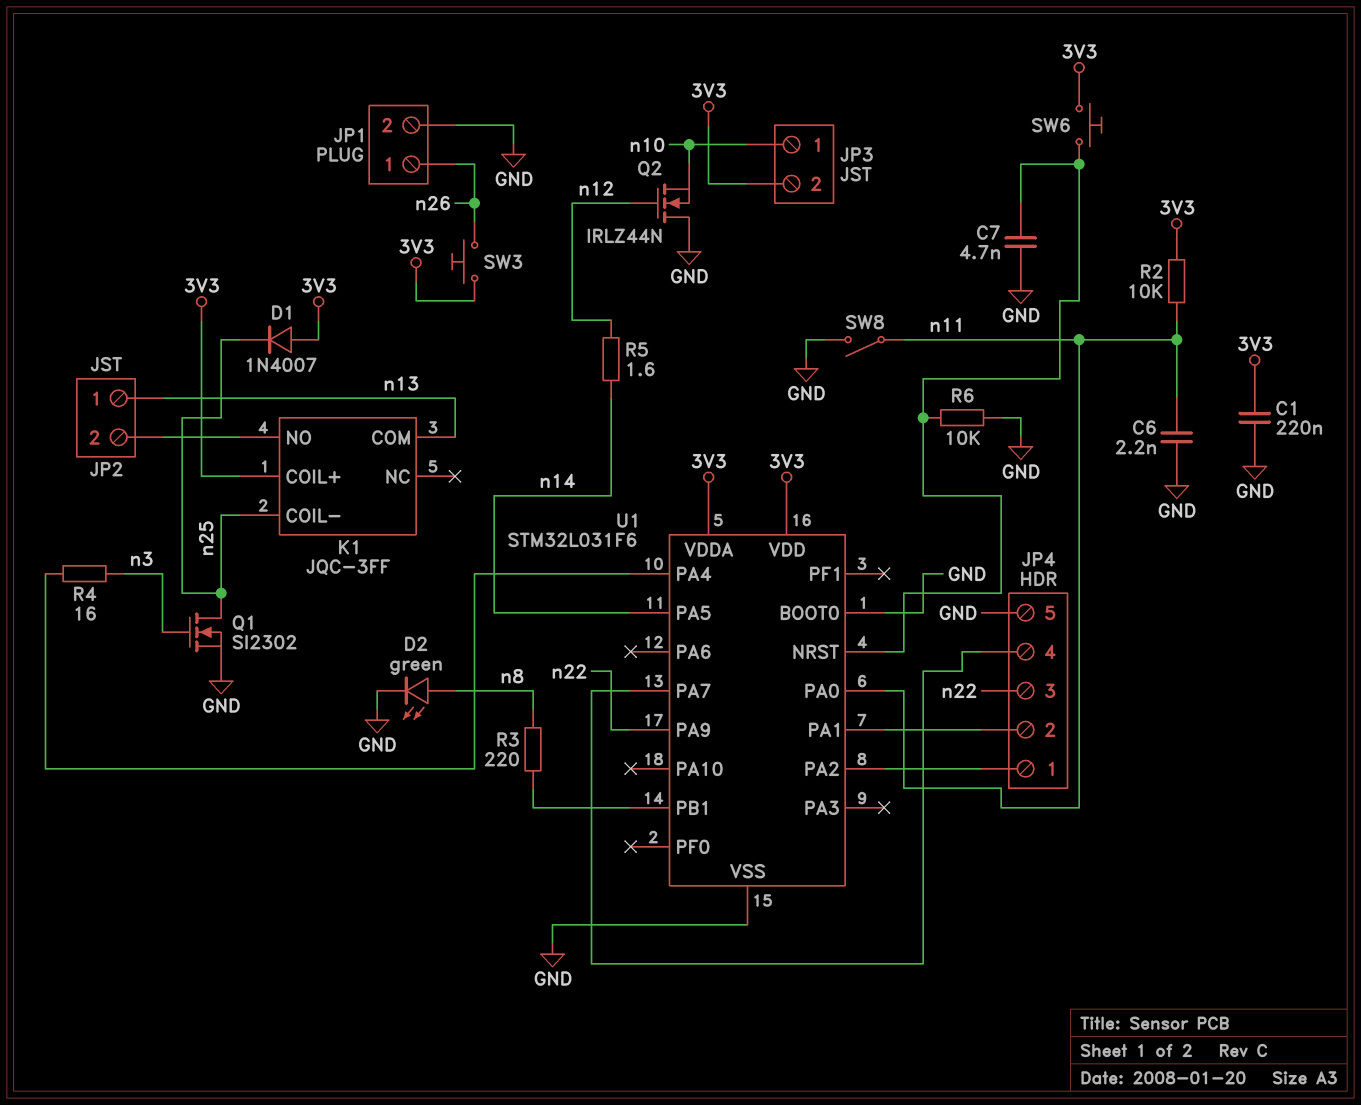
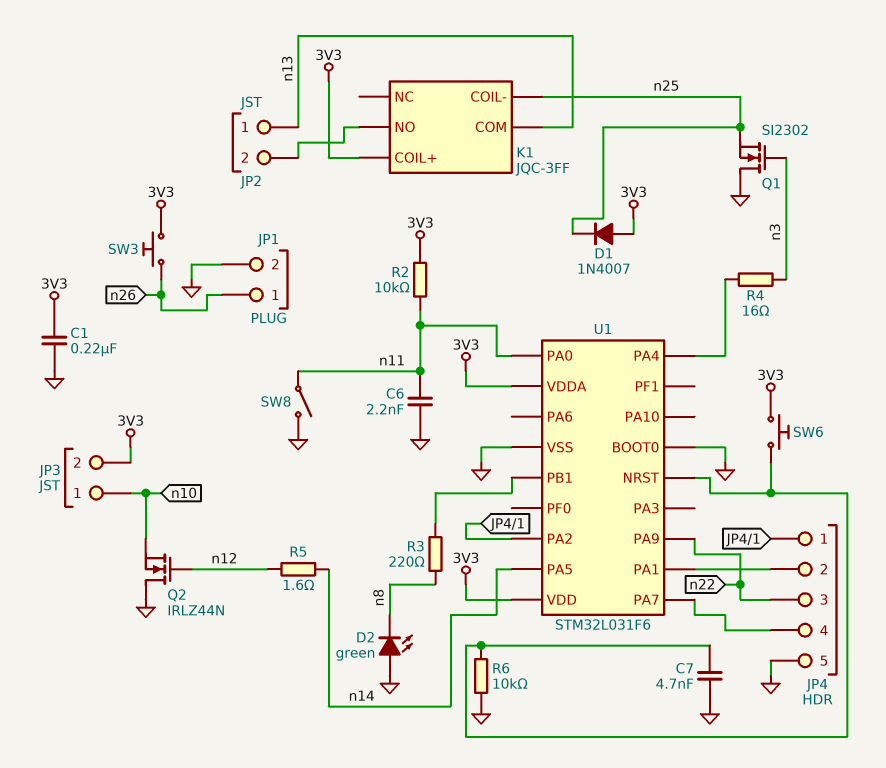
D2: LED green (A n8, K GND) -> LED green (A GND, K n8)
Q1: NMOS SI2302 (G n3, D n25, S GND) -> NMOS SI2302 (G n3, D GND, S n25)

